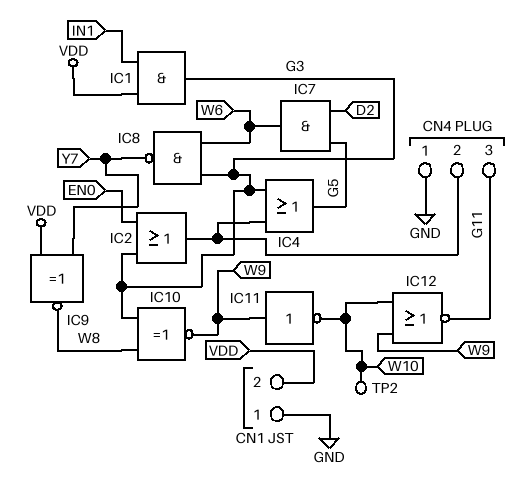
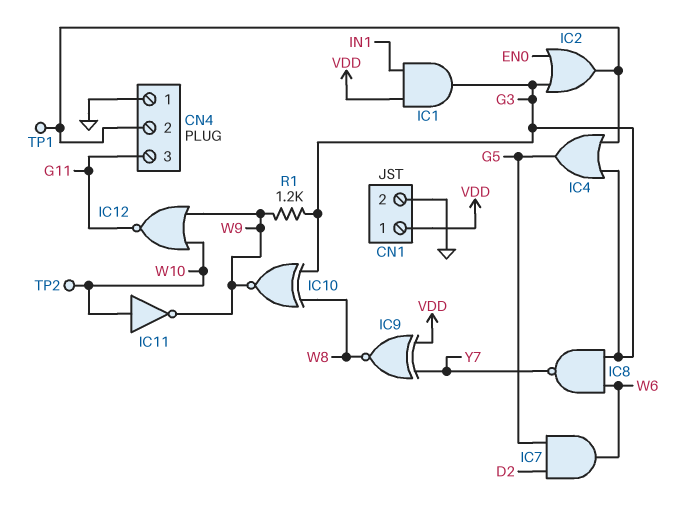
CN1 pin 1: GND -> VDD
CN1 pin 2: VDD -> GND
IC11: NOT (in W9, out W10) -> NOT (in W10, out W9)
R1: none -> 1.2k (G3, W9)
TP1: none -> test point (CN4/2)

